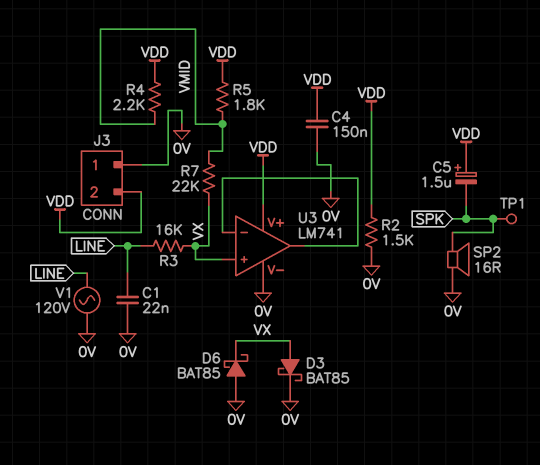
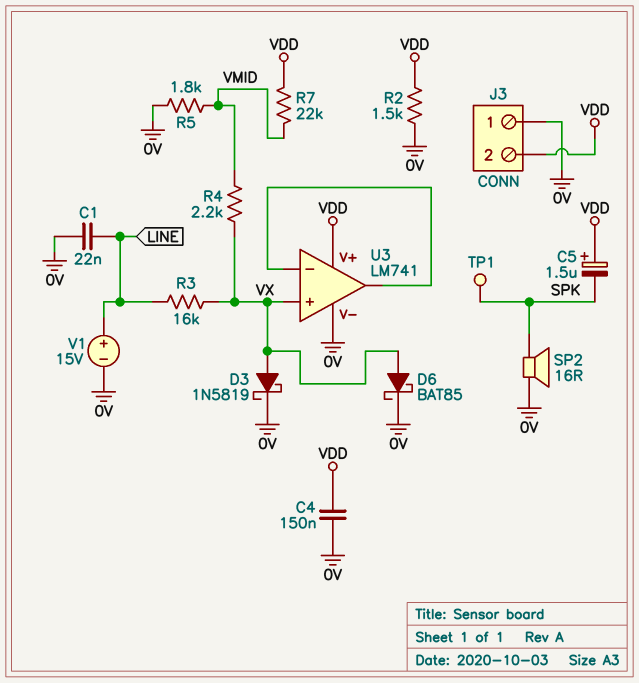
D3: schottky BAT85 (A VX, K 0V) -> schottky 1N5819 (A VX, K 0V)
D6: schottky BAT85 (A 0V, K VX) -> schottky BAT85 (A VX, K 0V)
R4: 2.2k (VDD, VMID) -> 2.2k (VMID, VX)
R5: 1.8k (VDD, VMID) -> 1.8k (0V, VMID)
R7: 22k (VMID, VX) -> 22k (VDD, VMID)
V1: AC 120V (0V, LINE) -> 15V (plus LINE, minus 0V)

